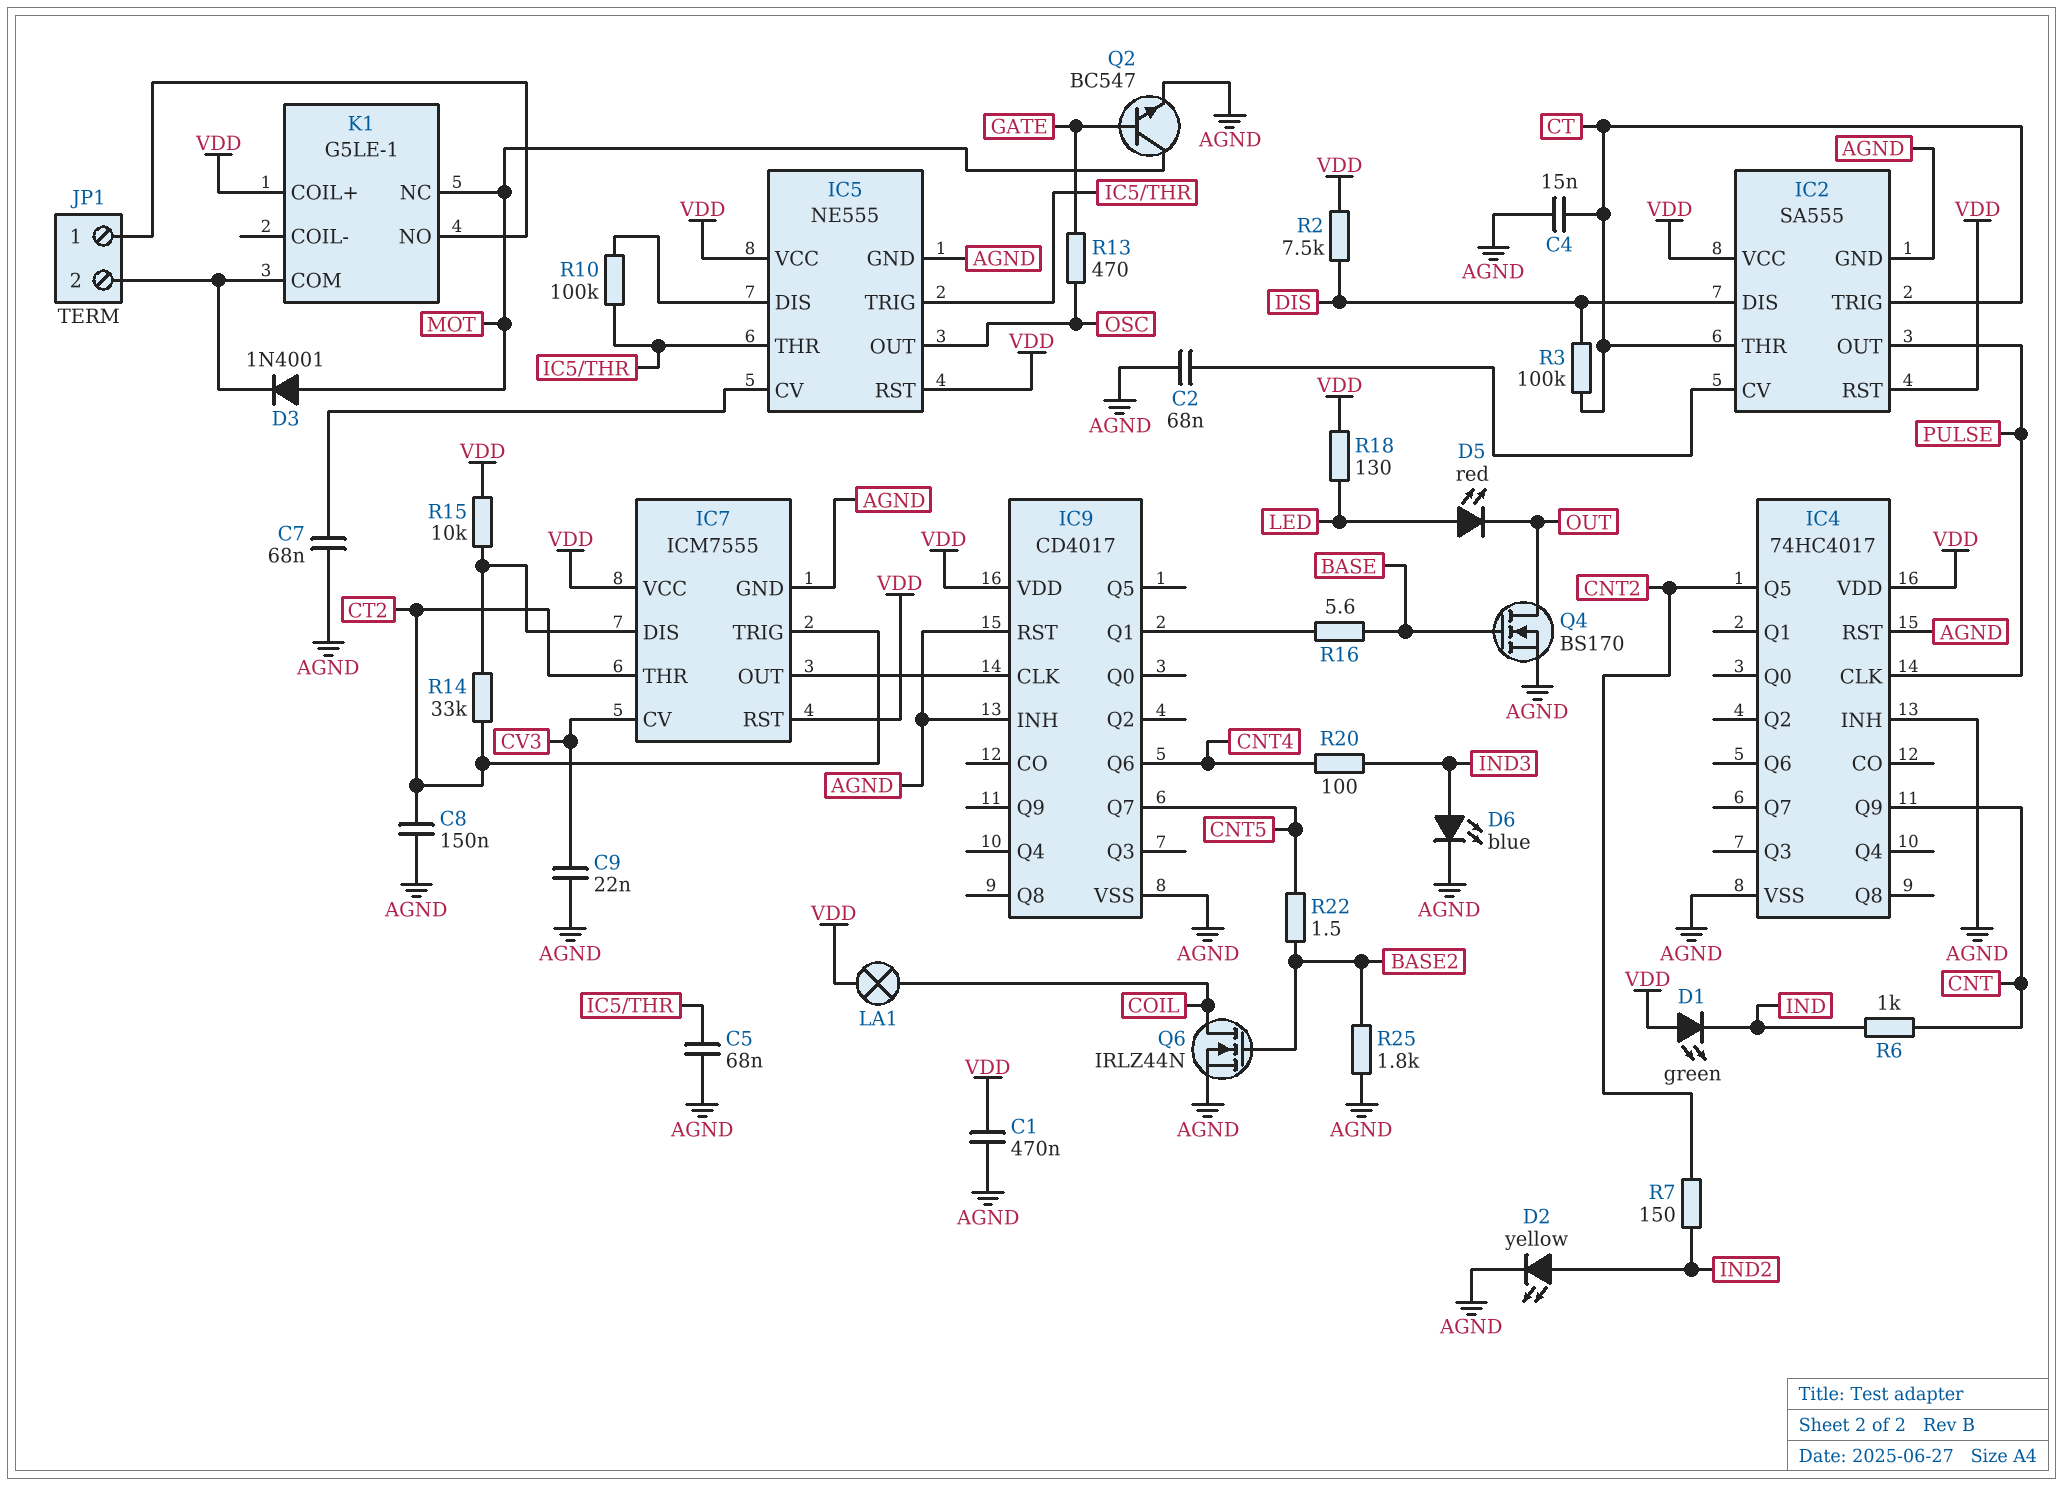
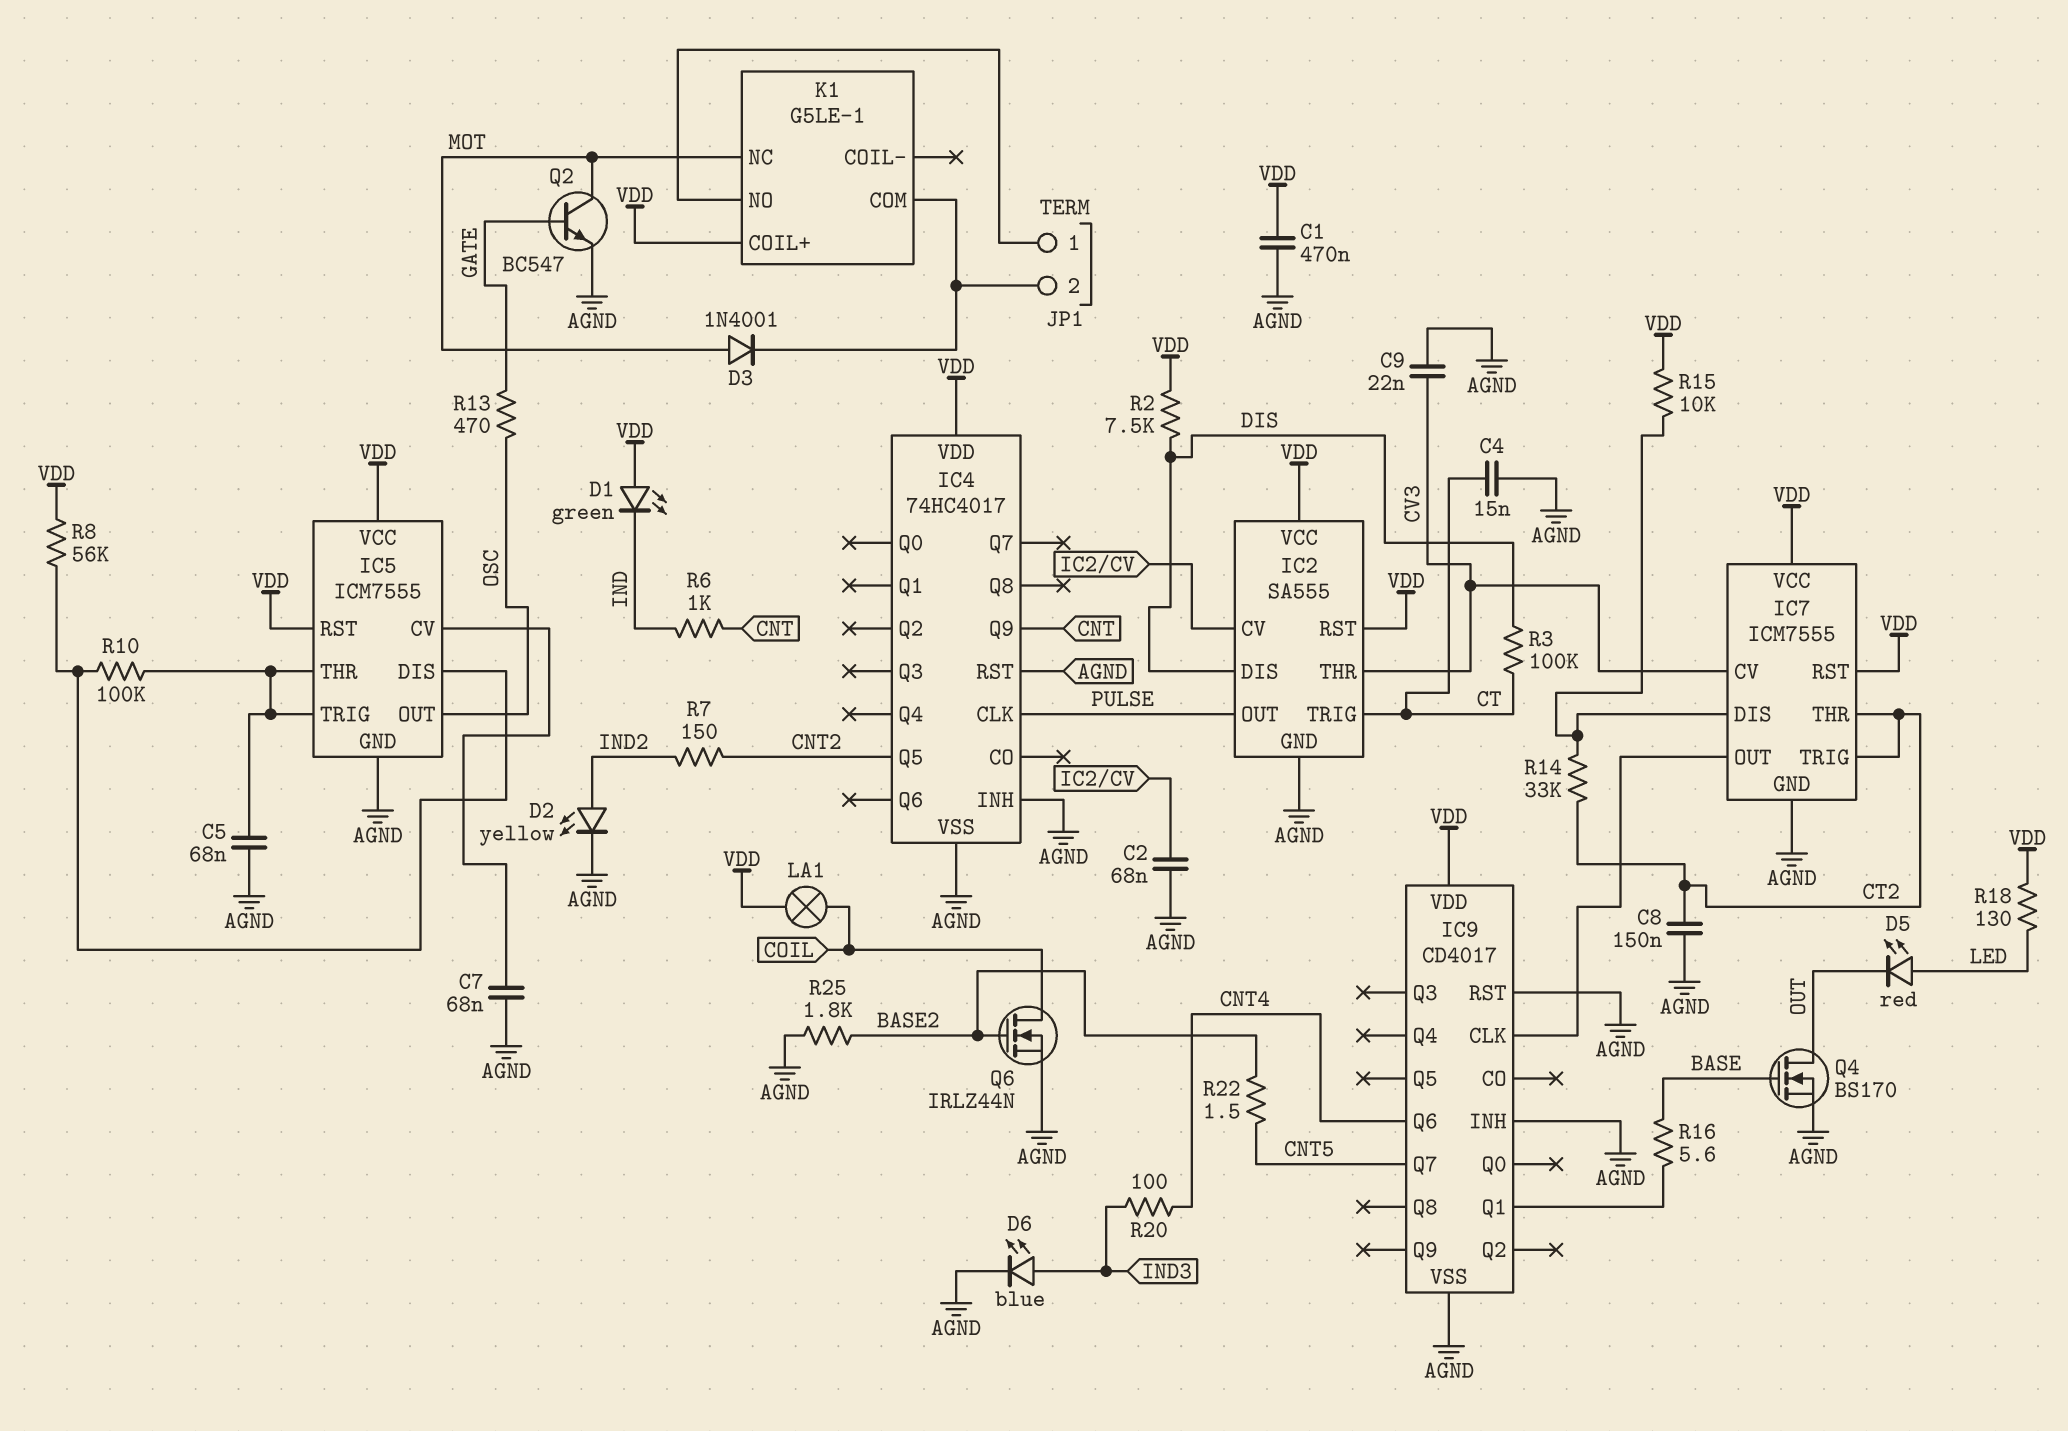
IC2 pin THR: CT -> CV3
IC5: NE555 -> ICM7555
R8: none -> 56k (IC5/DIS, VDD)

